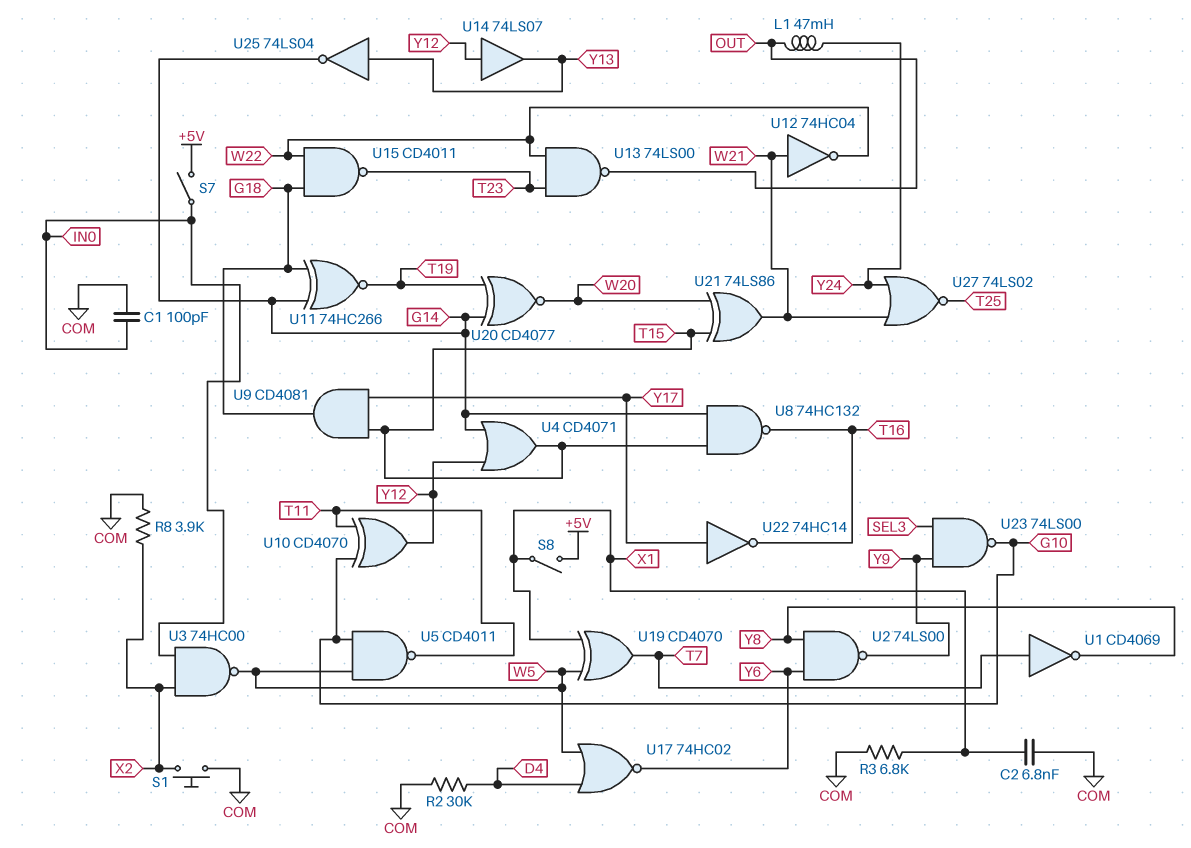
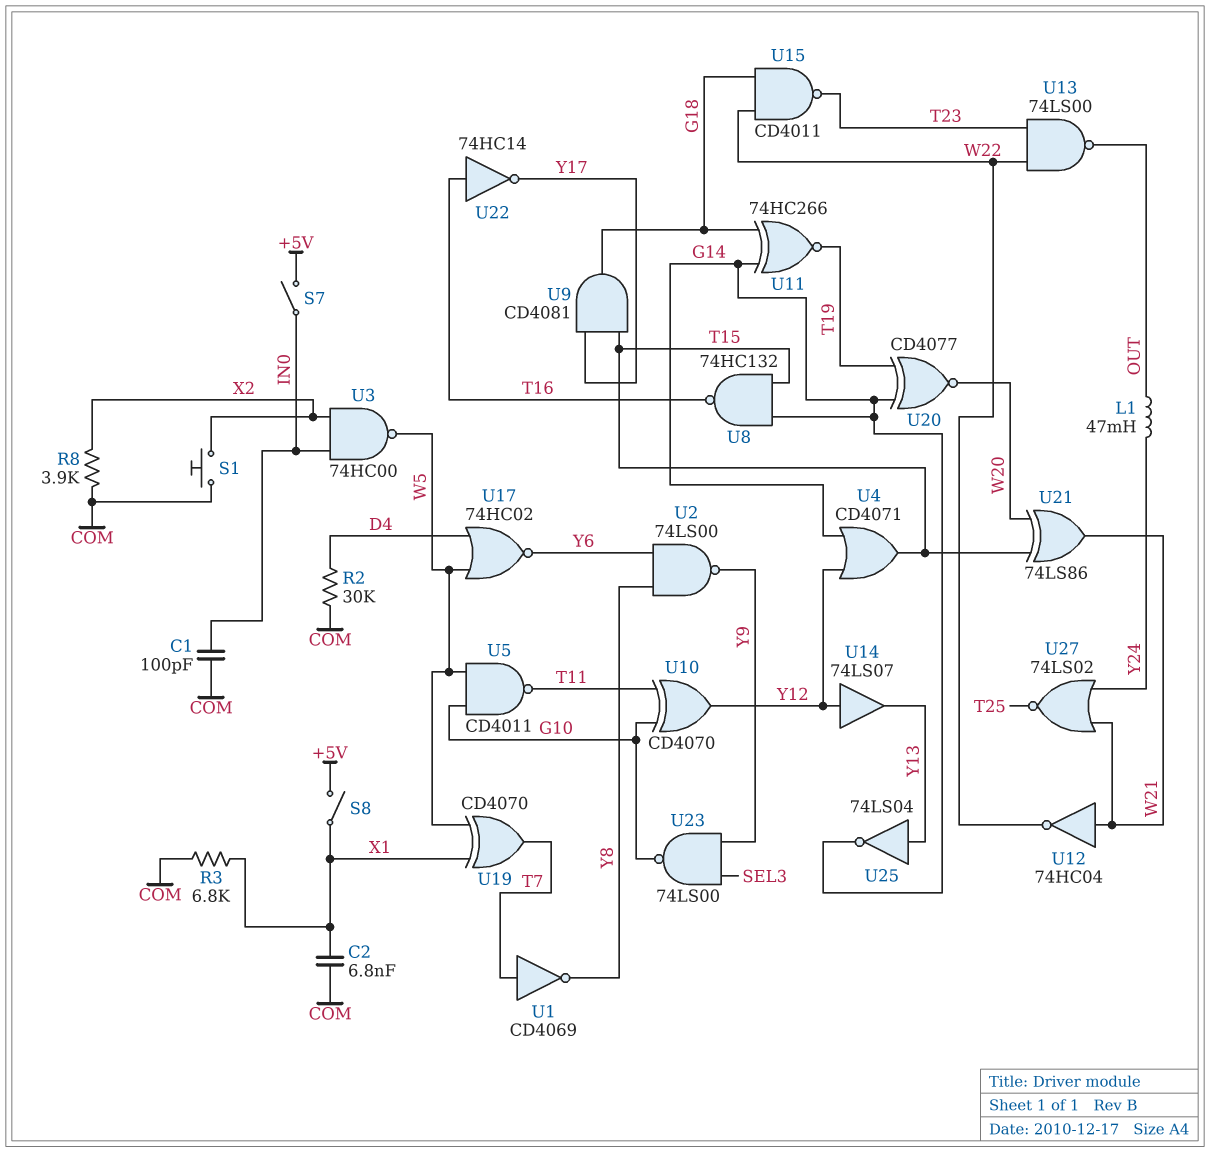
U22: NOT 74HC14 (in Y17, out T16) -> NOT 74HC14 (in T16, out Y17)

